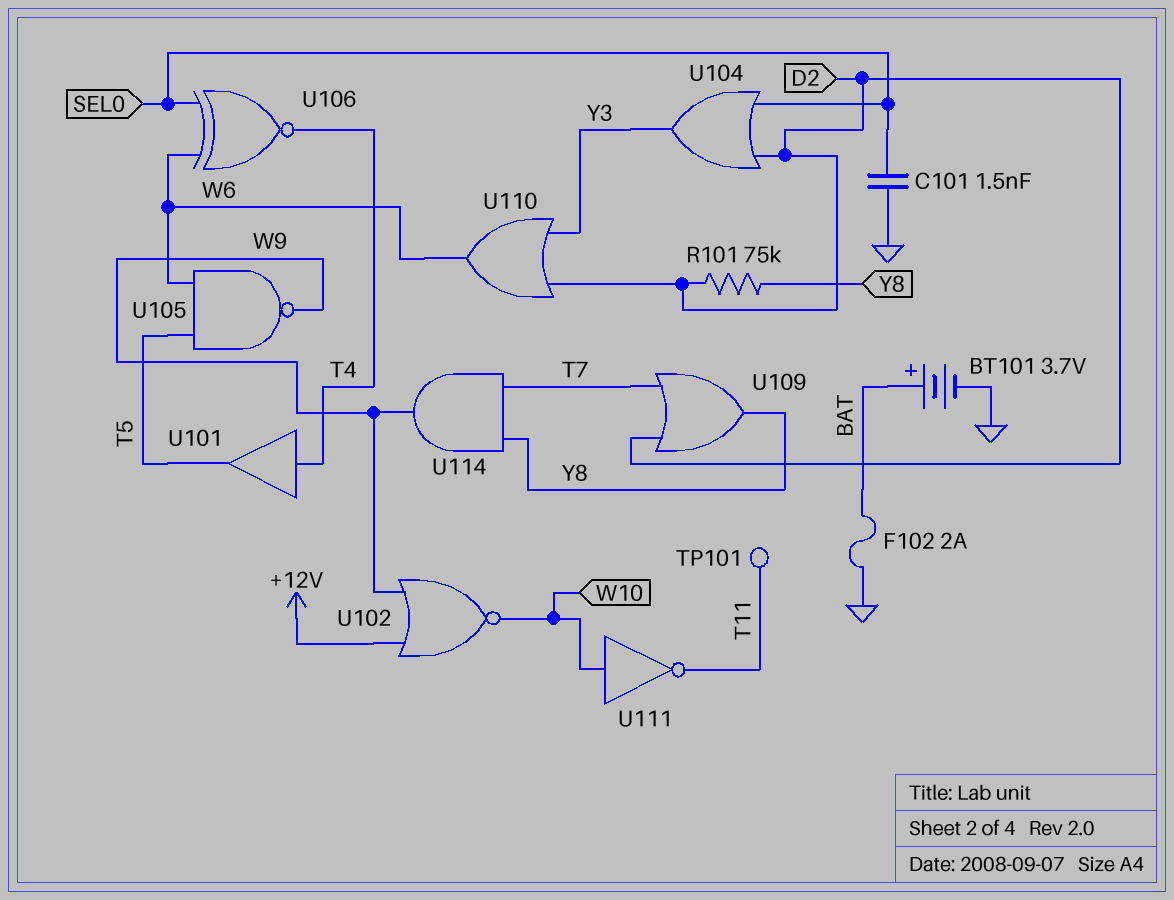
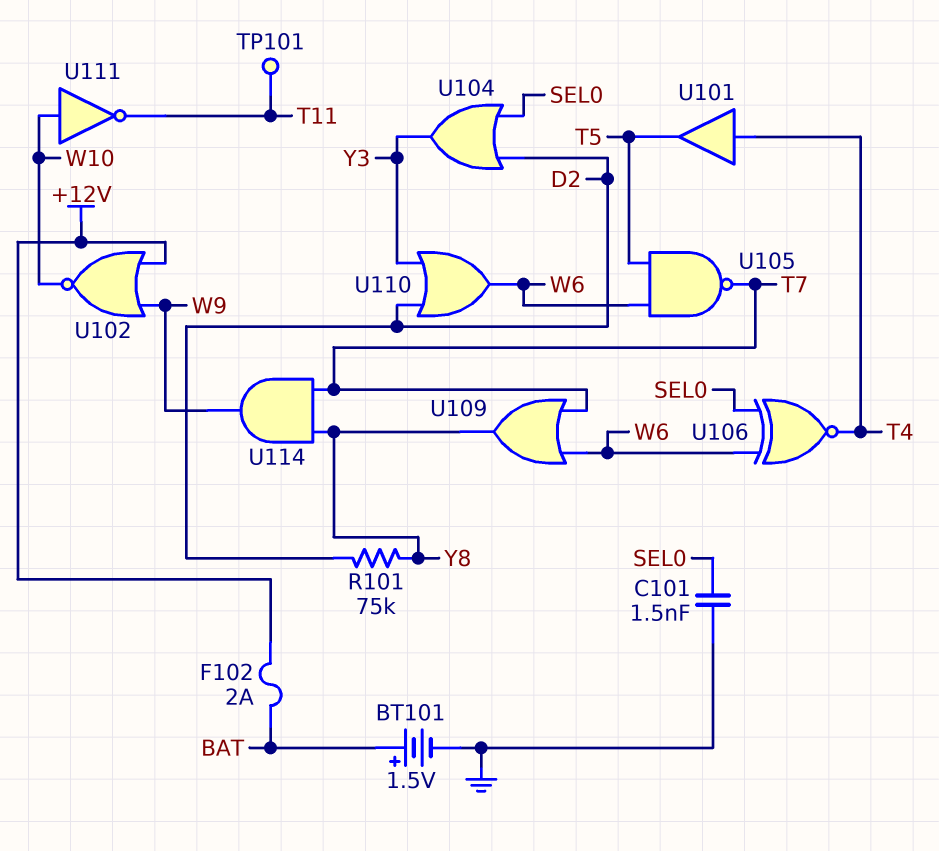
BT101: 3.7V (plus BAT, minus GND) -> 1.5V (plus BAT, minus GND)
F102: 2A (BAT, GND) -> 2A (+12V, BAT)
U105: NAND (in T5, in W6, out W9) -> NAND (in T5, in W6, out T7)
U109: OR (in D2, in T7, out Y8) -> OR (in T7, in W6, out Y8)

